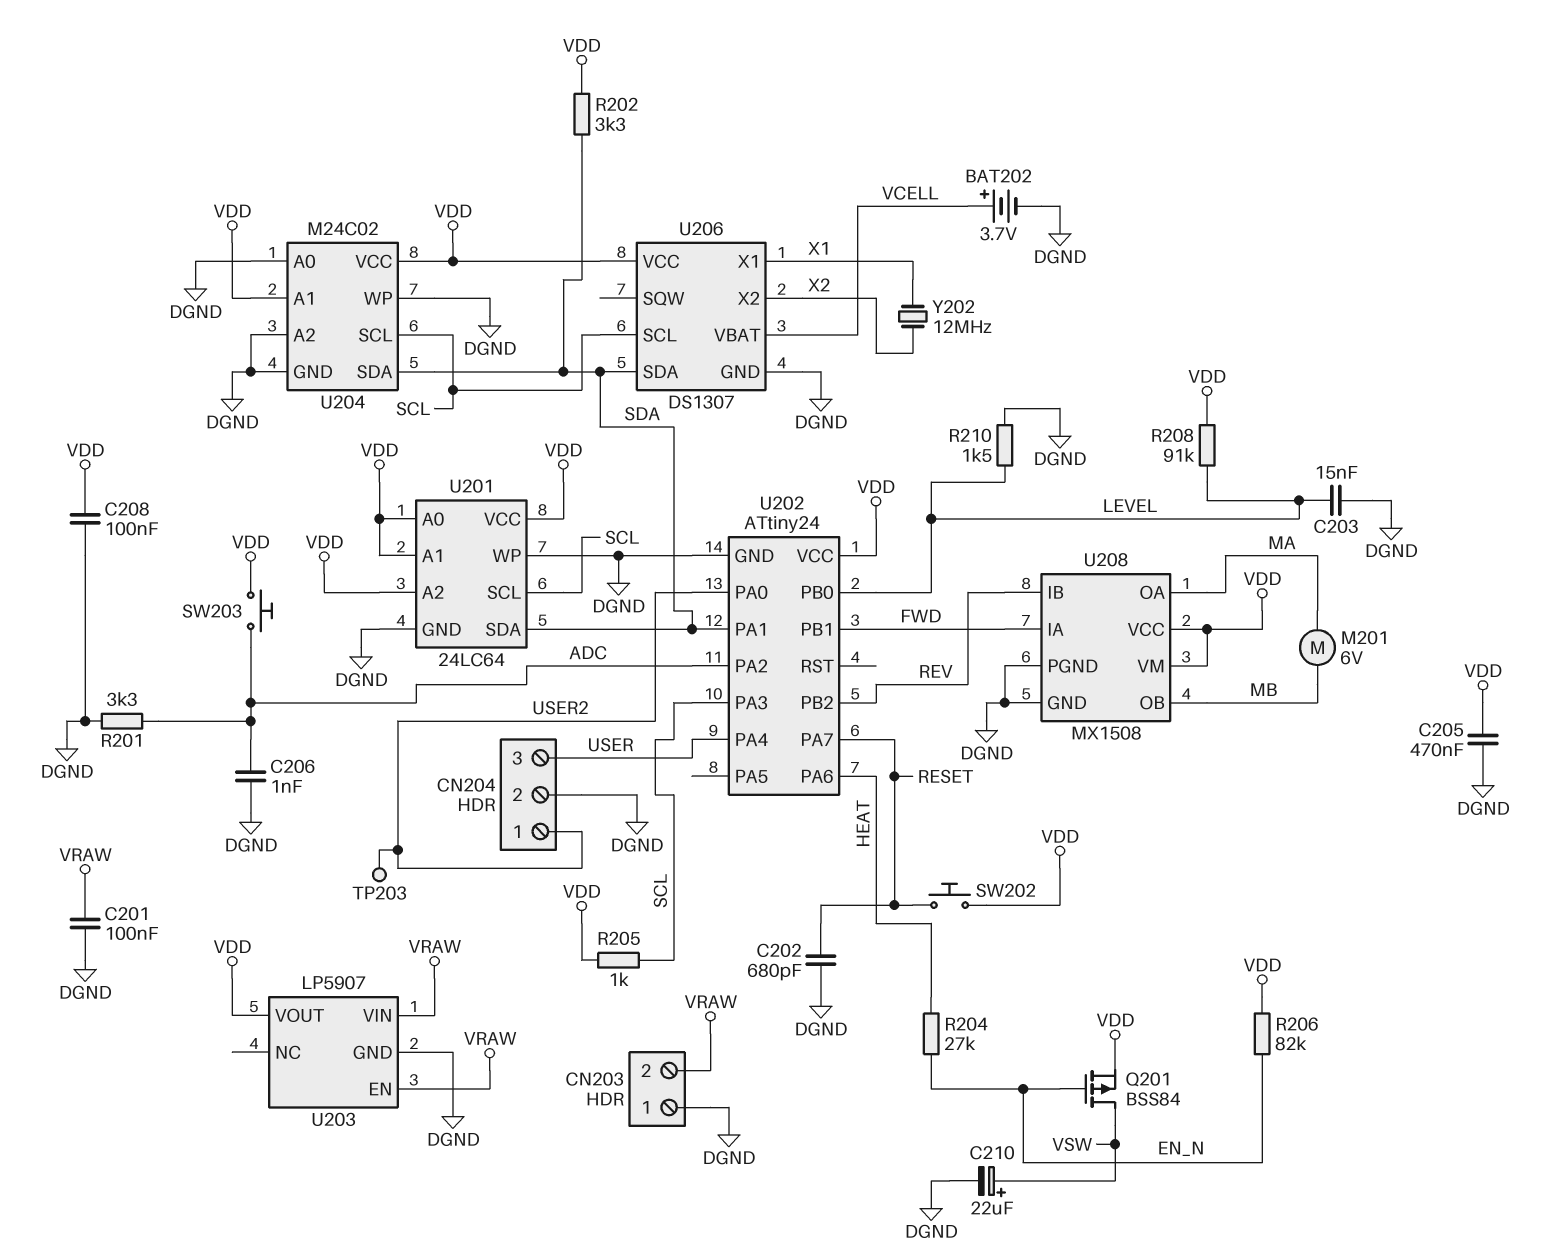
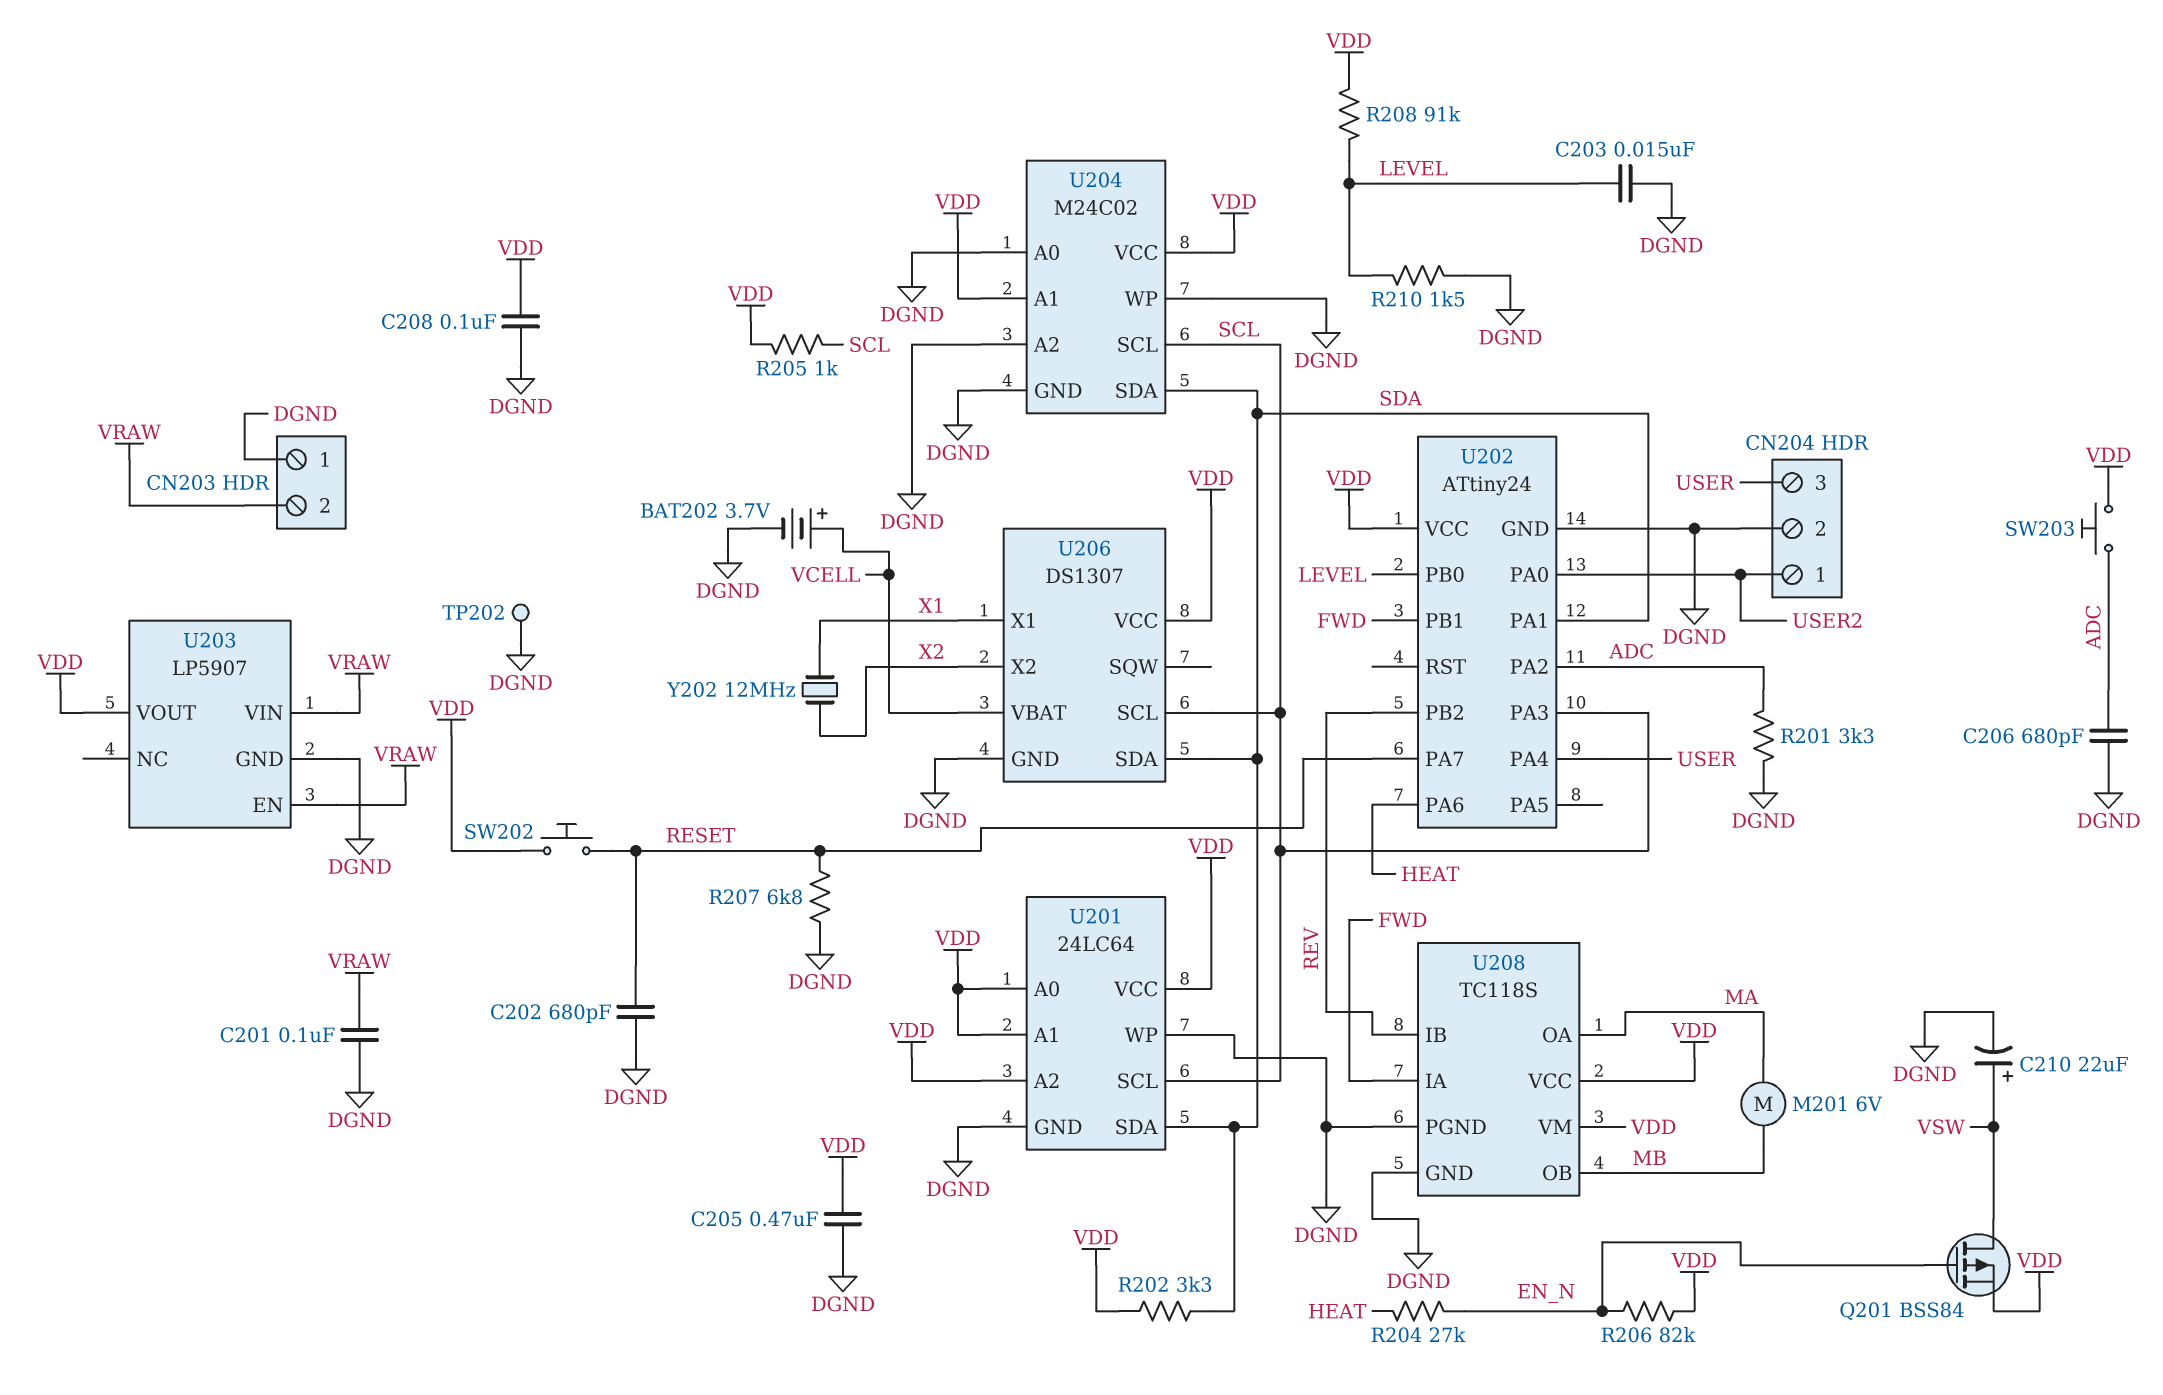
C206: 1nF (ADC, DGND) -> 680pF (ADC, DGND)
R207: none -> 6.8k (DGND, RESET)
TP202: none -> test point (DGND)
TP203: test point (USER2) -> none
U208: MX1508 -> TC118S

